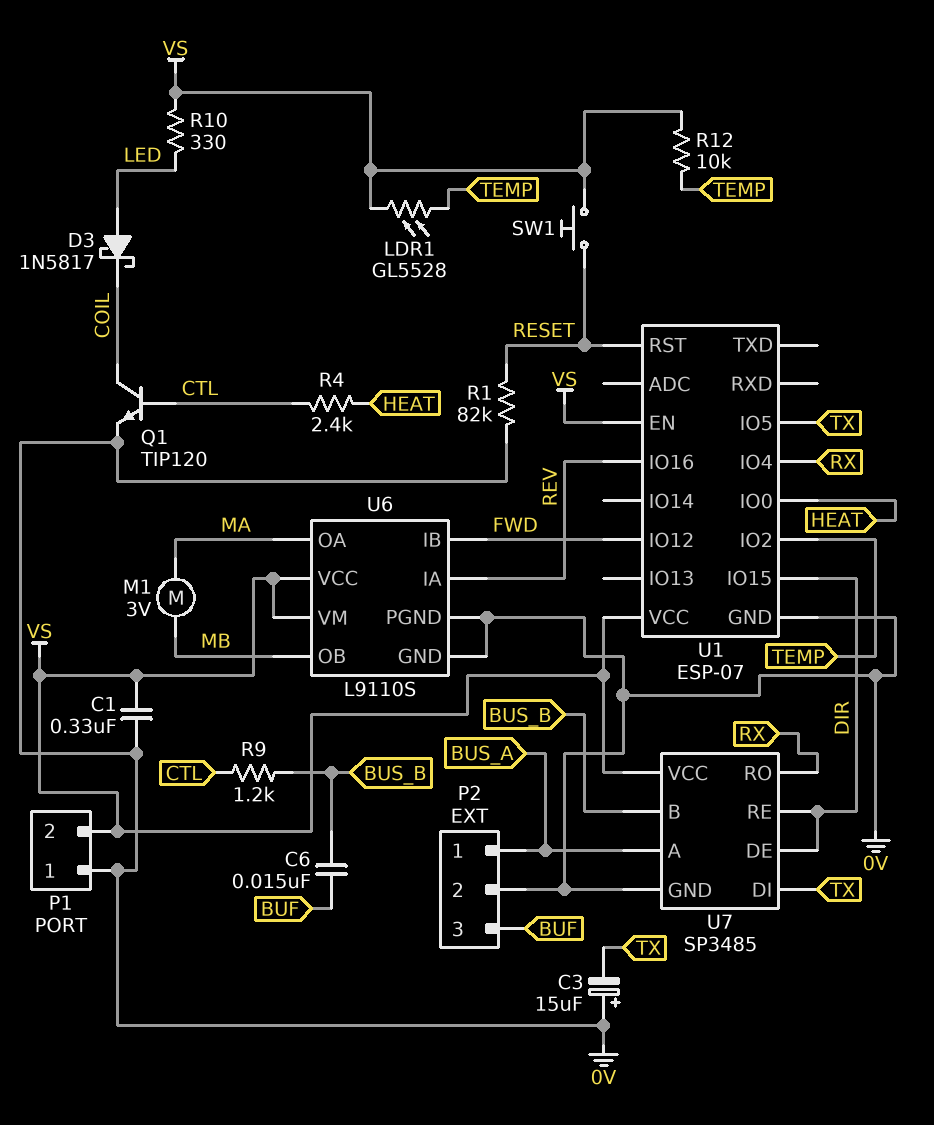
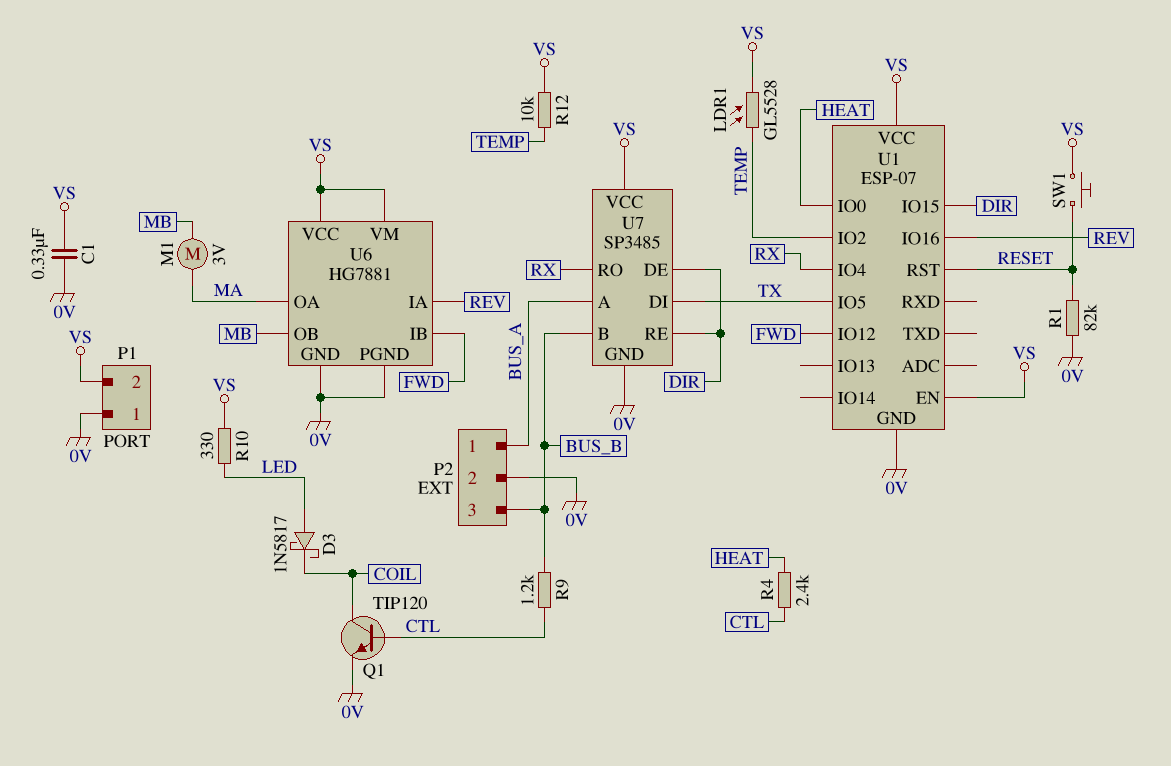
C3: 15uF (plus 0V, minus TX) -> none
C6: 15nF (BUF, BUS_B) -> none
P2 pin 3: BUF -> BUS_B
U6: L9110S -> HG7881

